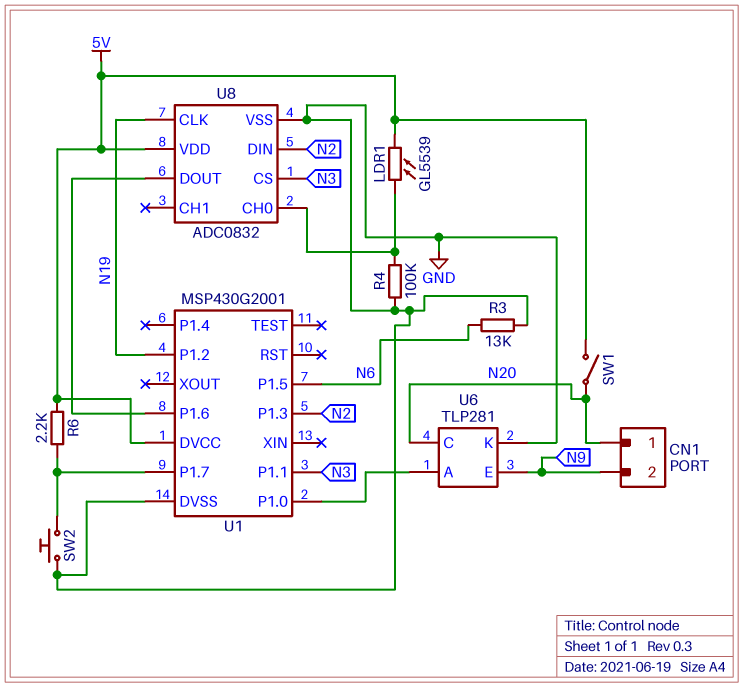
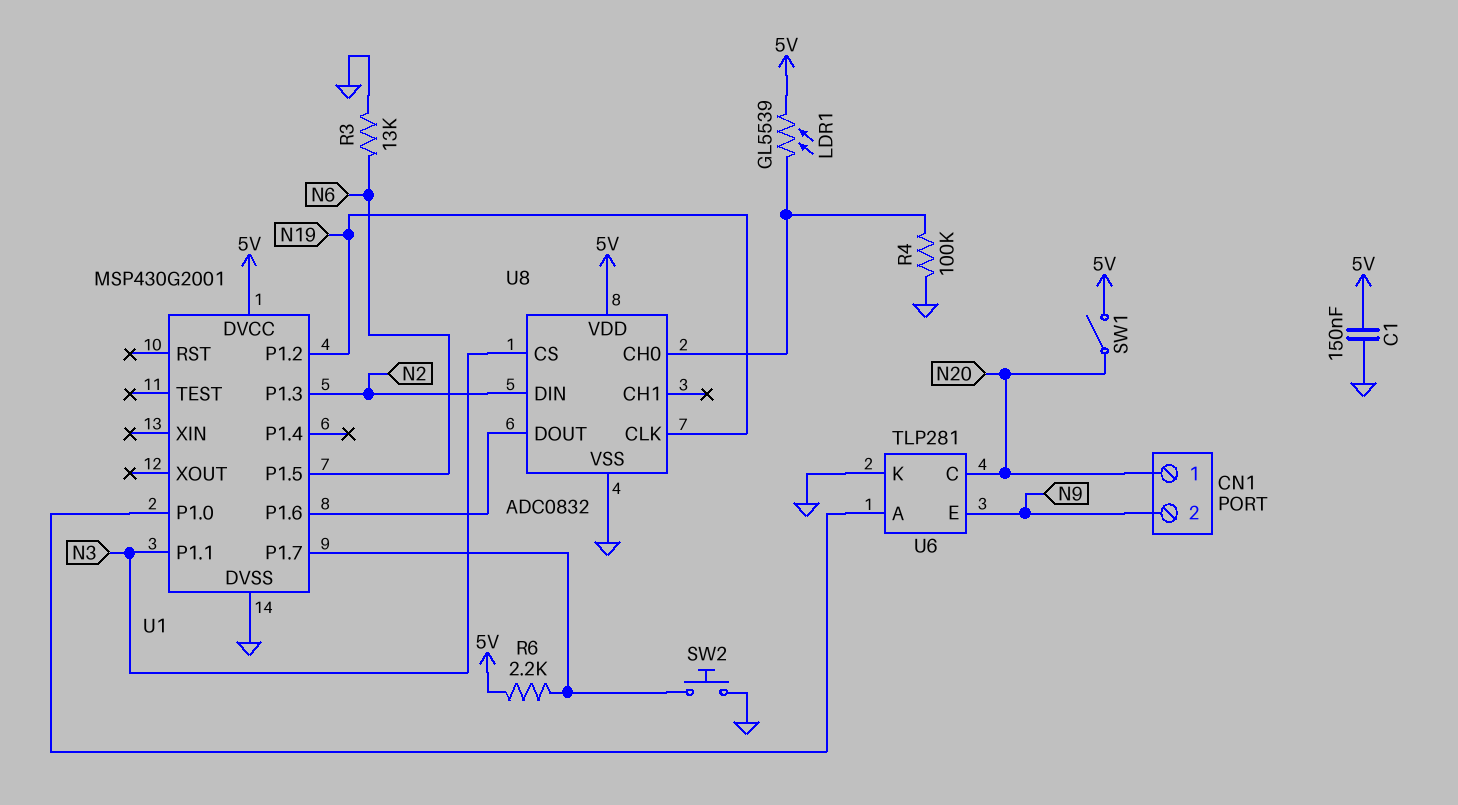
C1: none -> 150nF (5V, GND)

